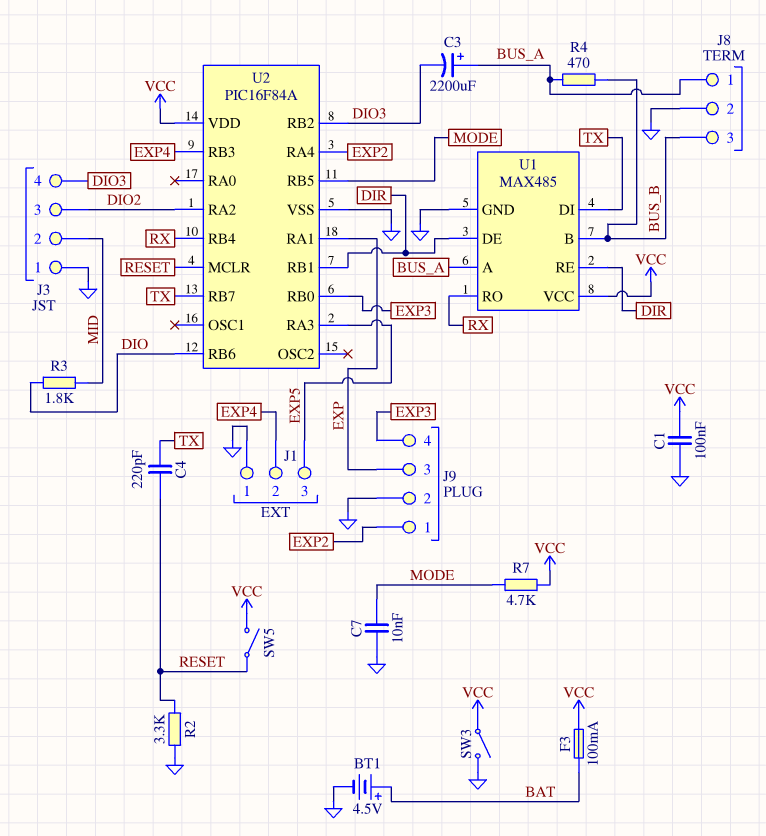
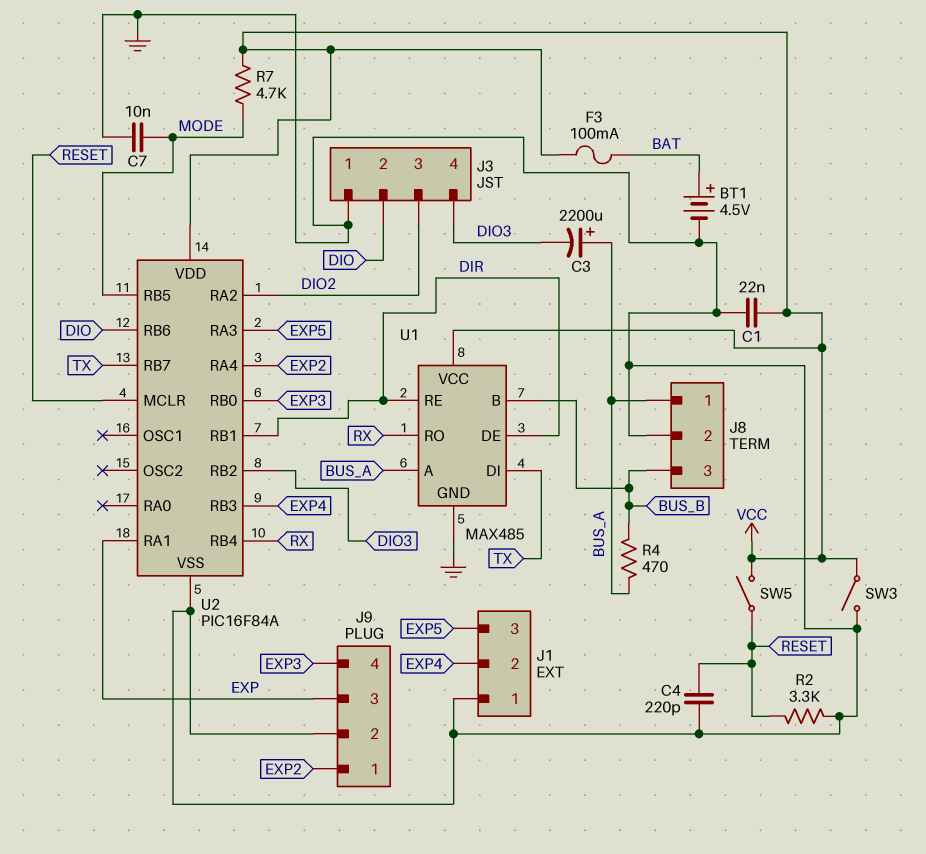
C1: 100nF (GND, VCC) -> 22nF (GND, VCC)
C4: 220pF (RESET, TX) -> 220pF (GND, RESET)
J3 pin 2: MID -> DIO
R3: 1.8k (DIO, MID) -> none

